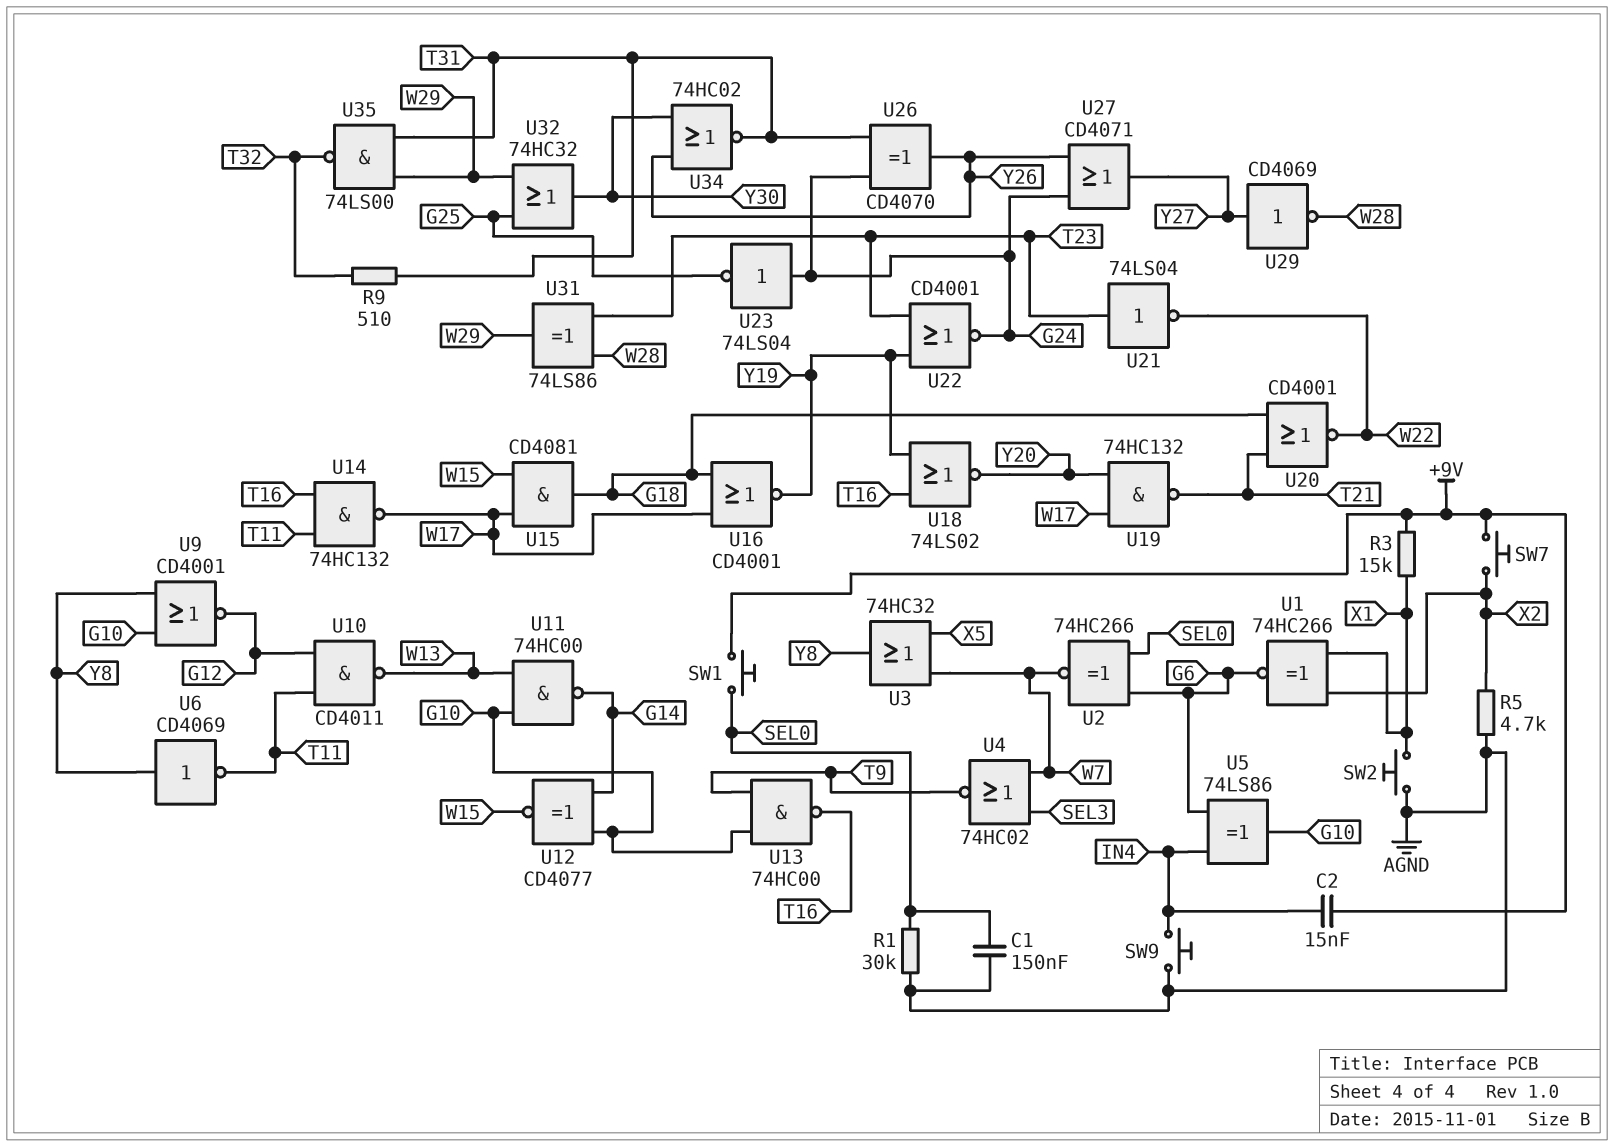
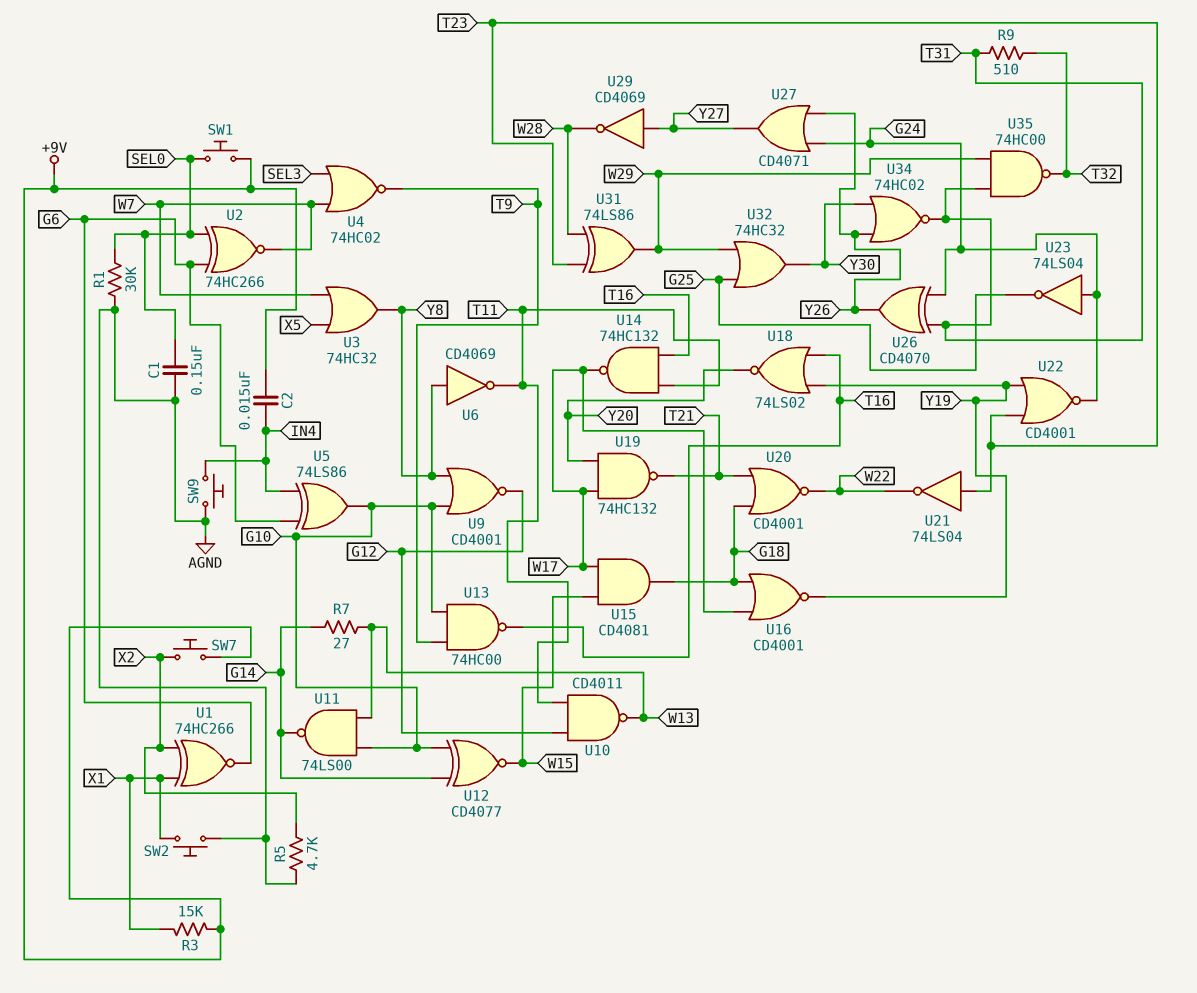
R7: none -> 27 (G14, W13)
U11: NAND 74HC00 (in G10, in W13, out G14) -> NAND 74LS00 (in G10, in W13, out G14)
U35: NAND 74LS00 (in T31, in W29, out T32) -> NAND 74HC00 (in T31, in W29, out T32)

